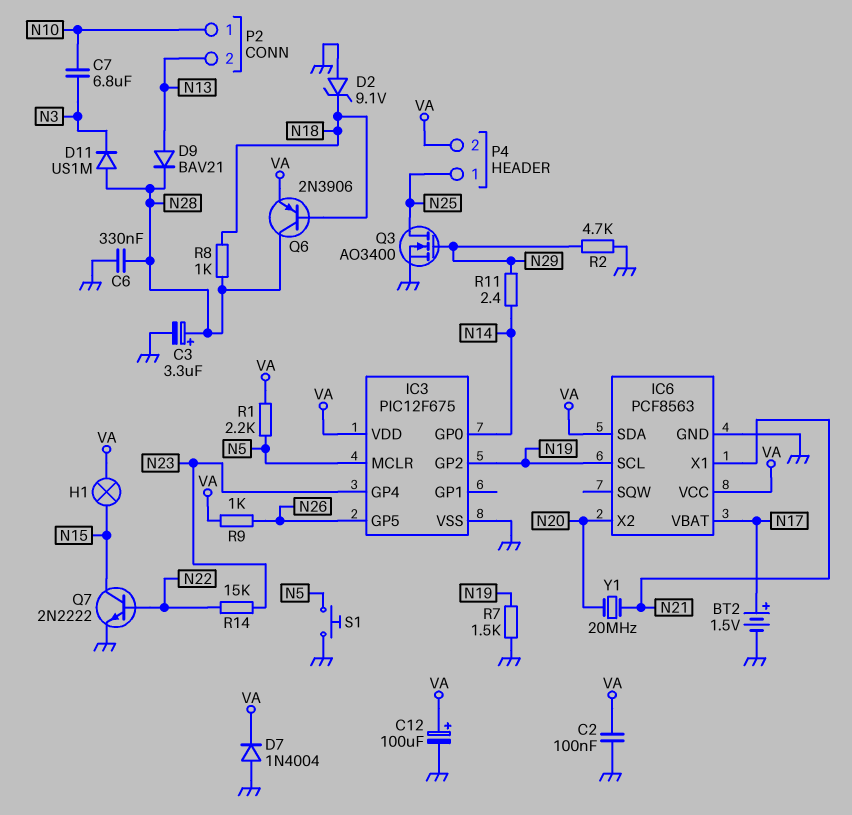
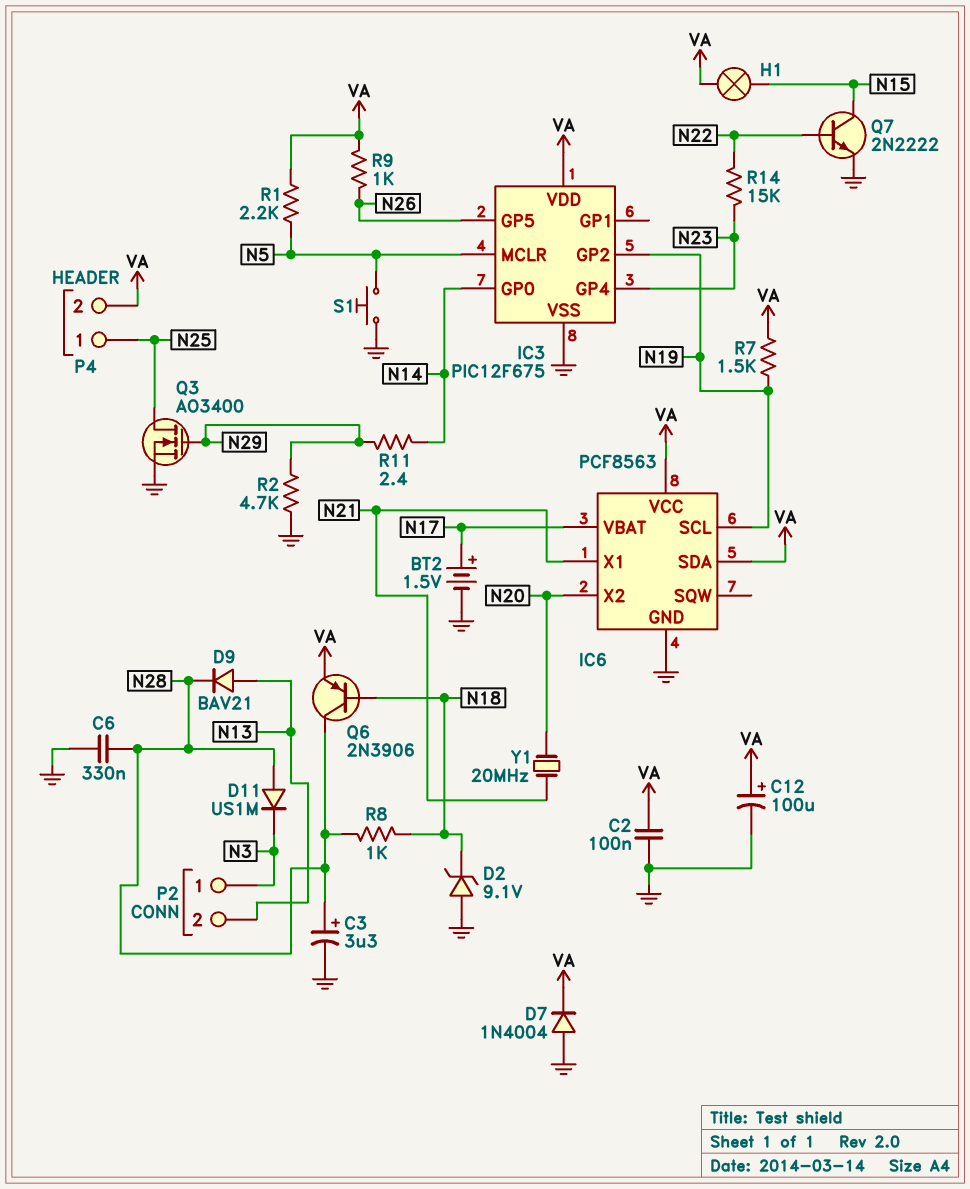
C7: 6.8uF (N3, N10) -> none
P2 pin 1: N10 -> N3
R7: 1.5k (GND, N19) -> 1.5k (N19, VA)

